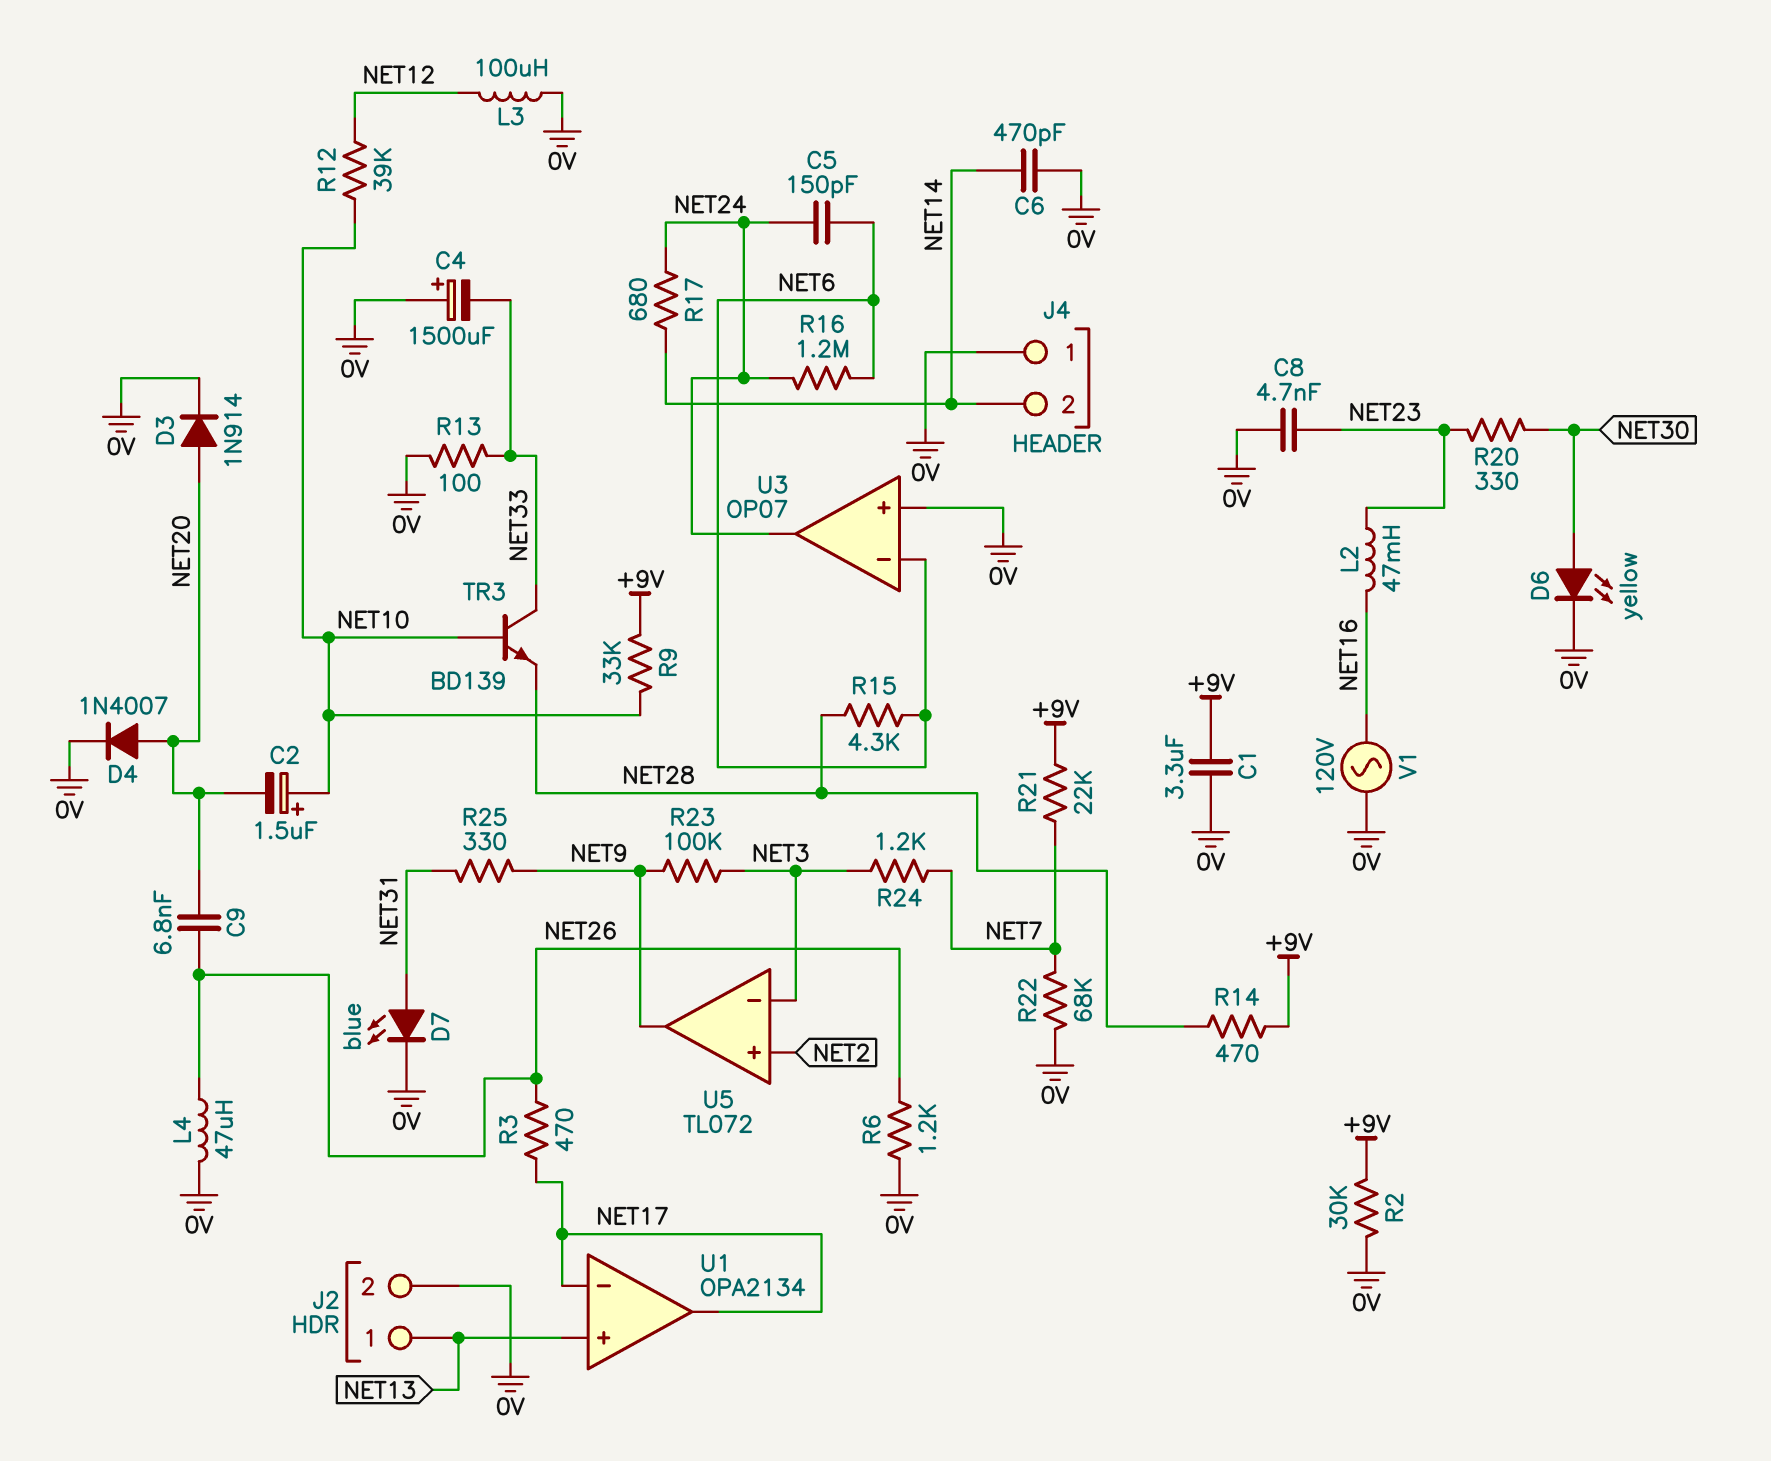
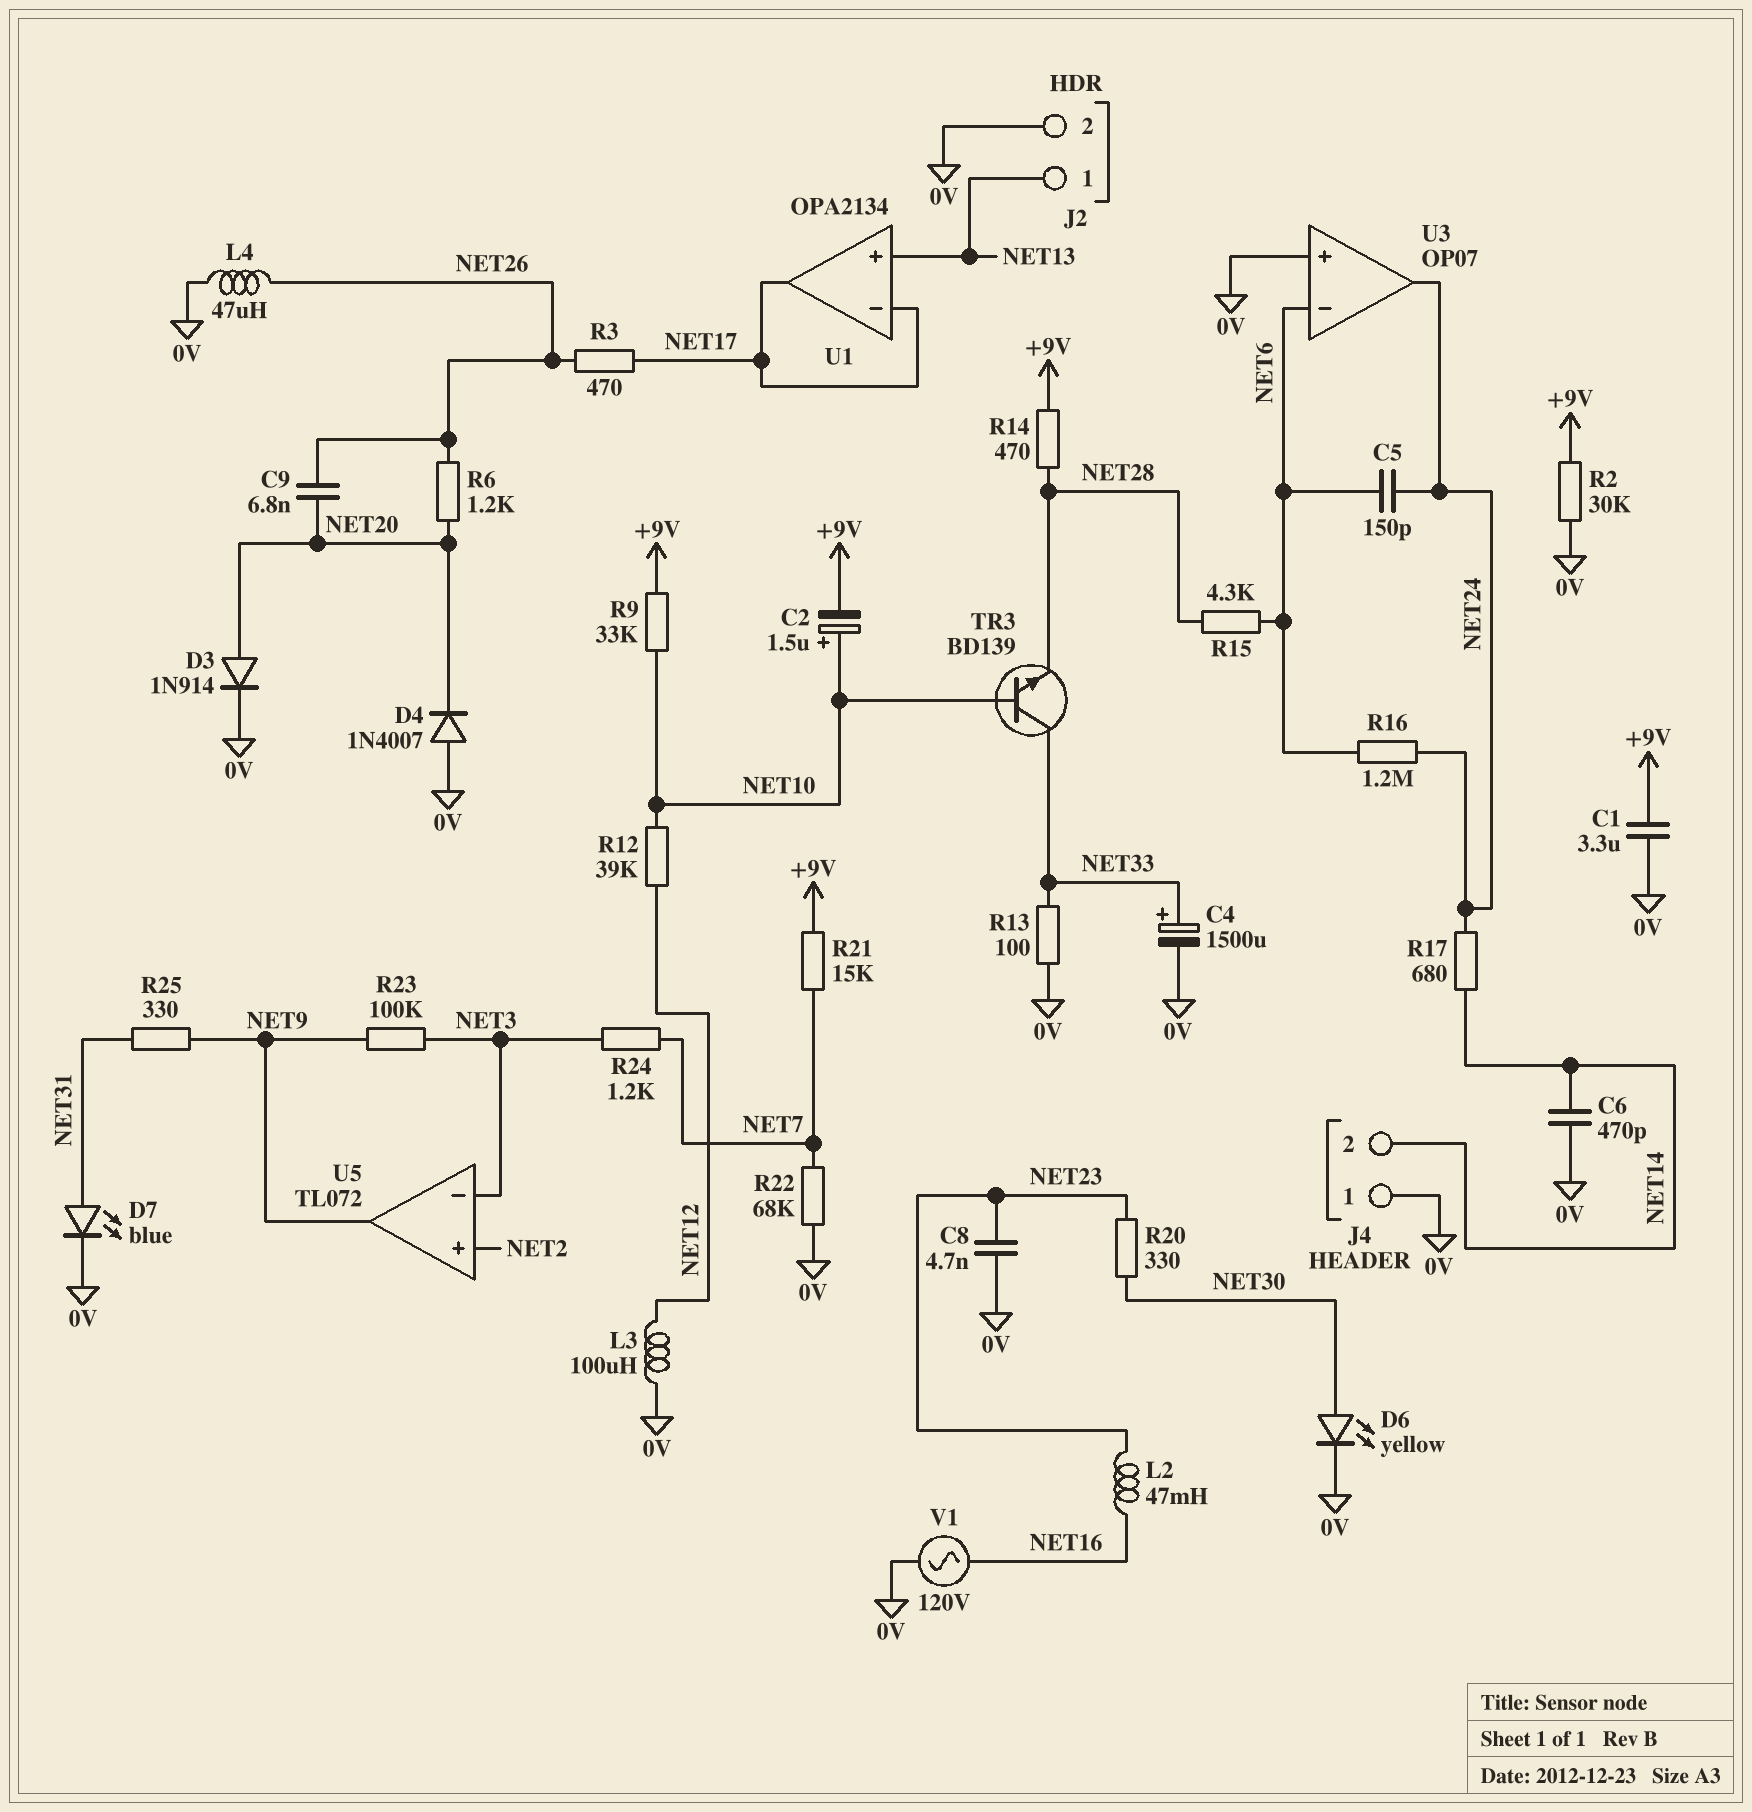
C2: 1.5uF (plus NET10, minus NET20) -> 1.5uF (plus NET10, minus +9V)
C4: 1500uF (plus 0V, minus NET33) -> 1500uF (plus NET33, minus 0V)
D4: diode 1N4007 (A NET20, K 0V) -> diode 1N4007 (A 0V, K NET20)
R6: 1.2k (0V, NET26) -> 1.2k (NET20, NET26)
R21: 22k (+9V, NET7) -> 15k (+9V, NET7)

